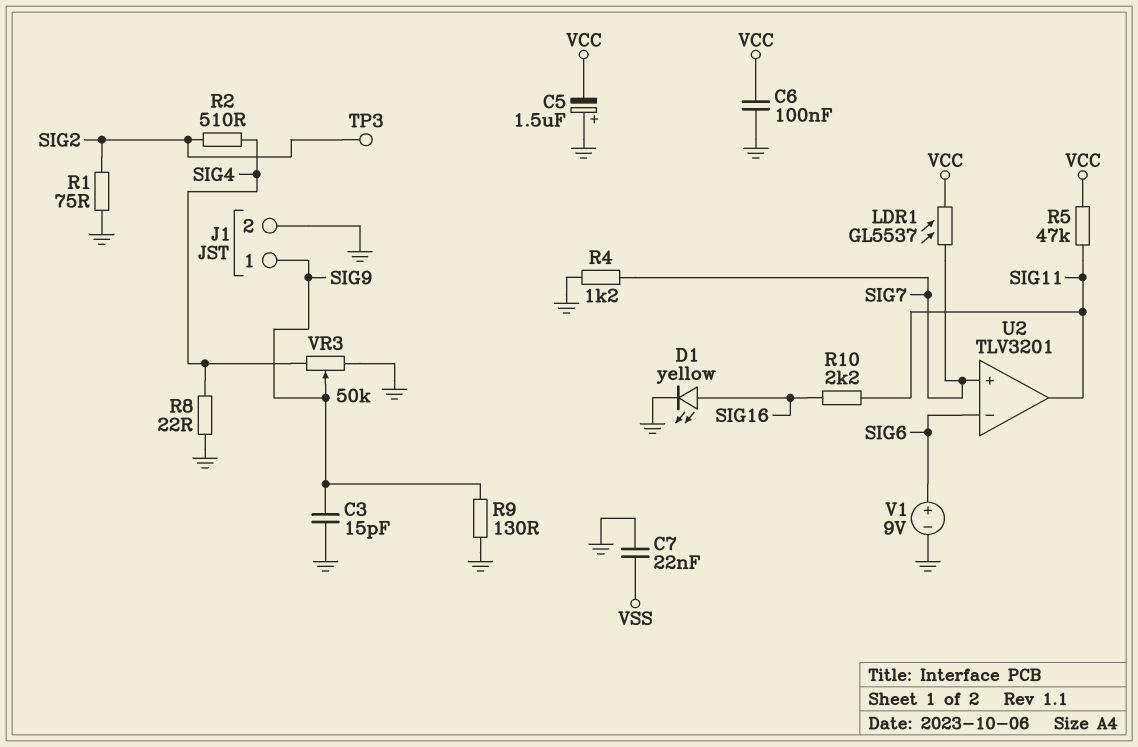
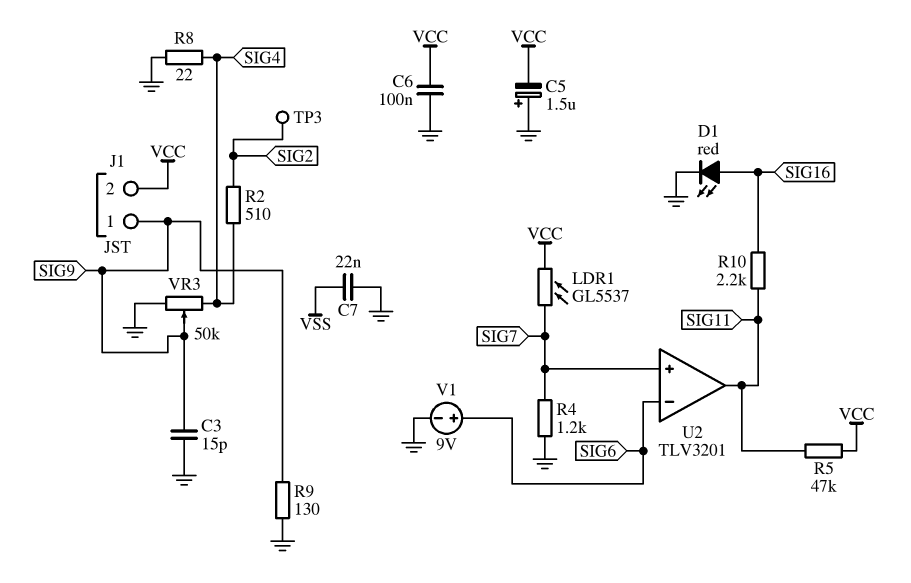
D1: LED yellow (A SIG16, K GND) -> LED red (A SIG16, K GND)
J1 pin 2: GND -> VCC
R1: 75 (GND, SIG2) -> none

